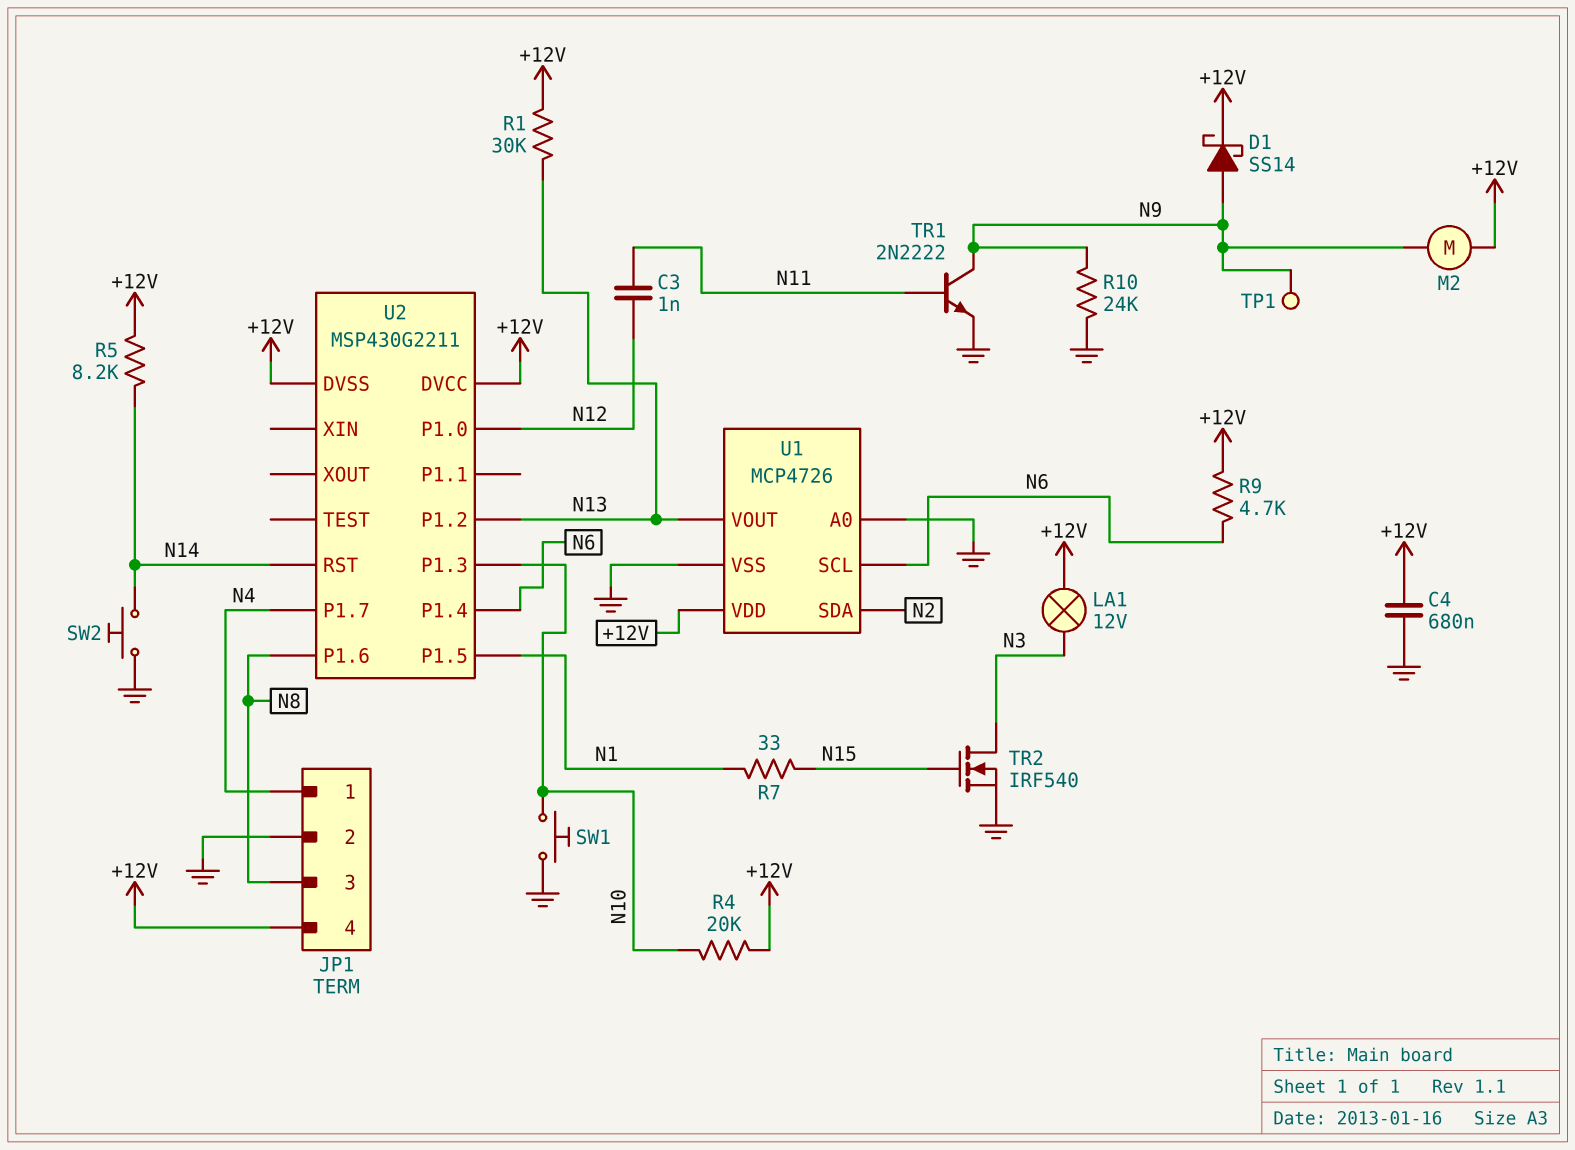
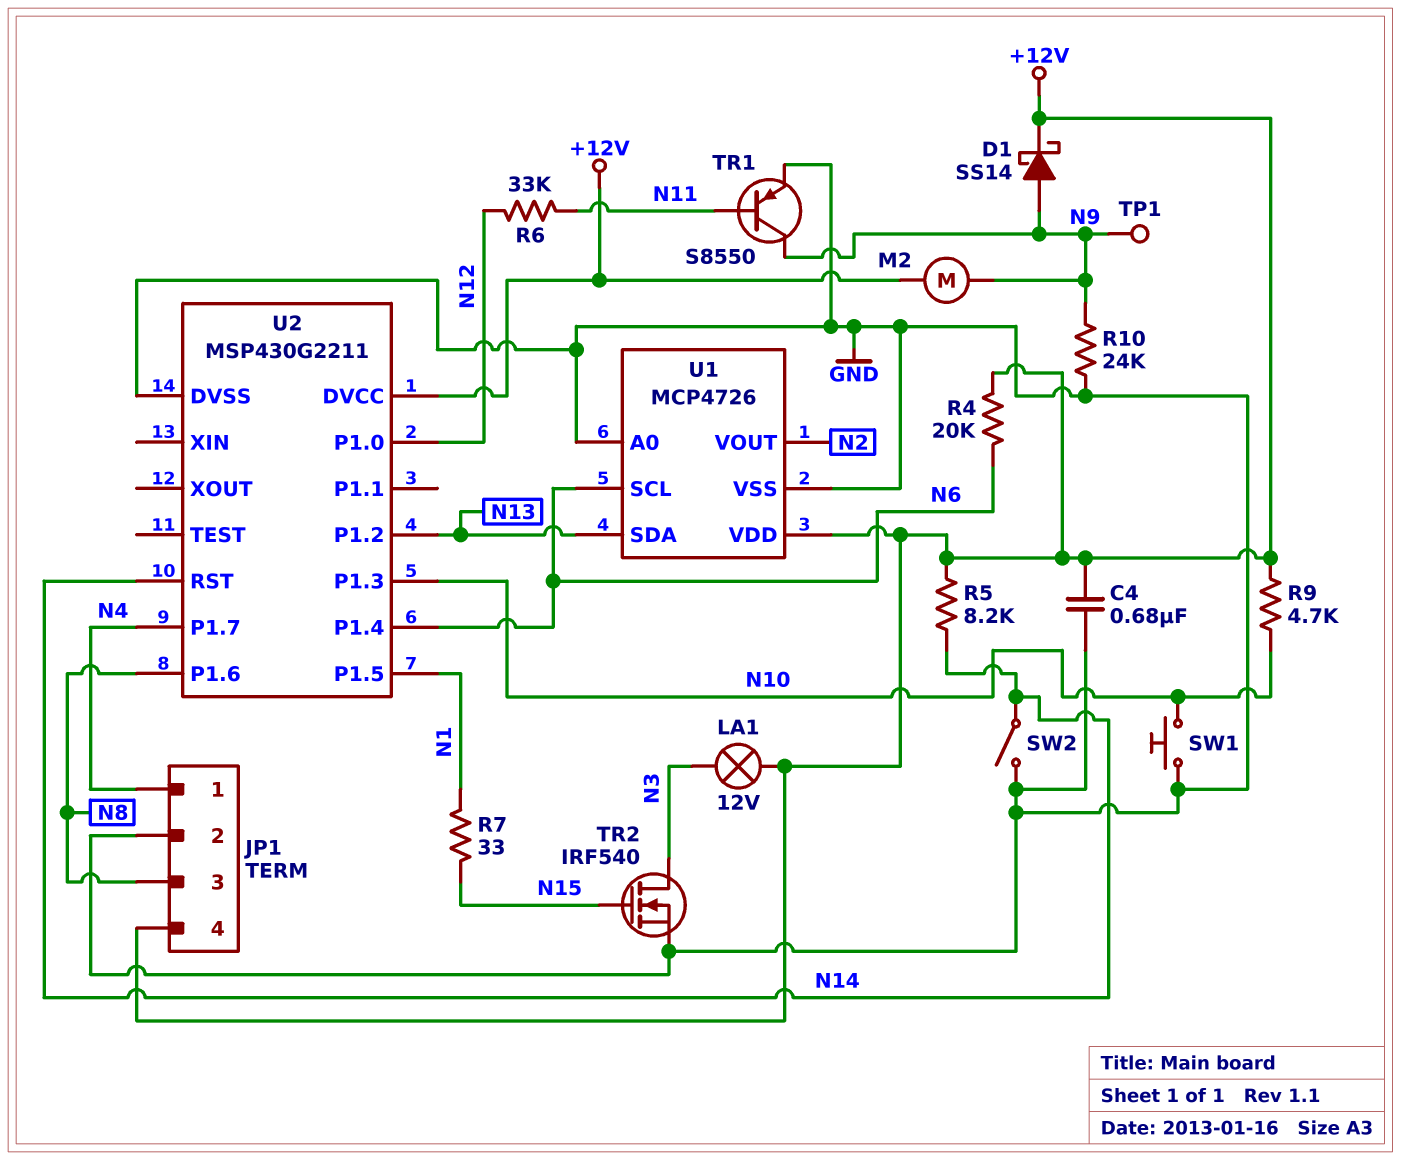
C3: 1nF (N11, N12) -> none
R1: 30k (+12V, N13) -> none
R4: 20k (+12V, N10) -> 20k (+12V, N6)
R6: none -> 33k (N11, N12)
R9: 4.7k (+12V, N6) -> 4.7k (+12V, N10)
SW2: button (GND, N14) -> switch (GND, N14)
TR1: NPN 2N2222 (B N11, C N9, E GND) -> PNP S8550 (B N11, C N9, E GND)
U1 pin SDA: N2 -> N13
U1 pin VOUT: N13 -> N2
U2 pin DVSS: +12V -> GND

